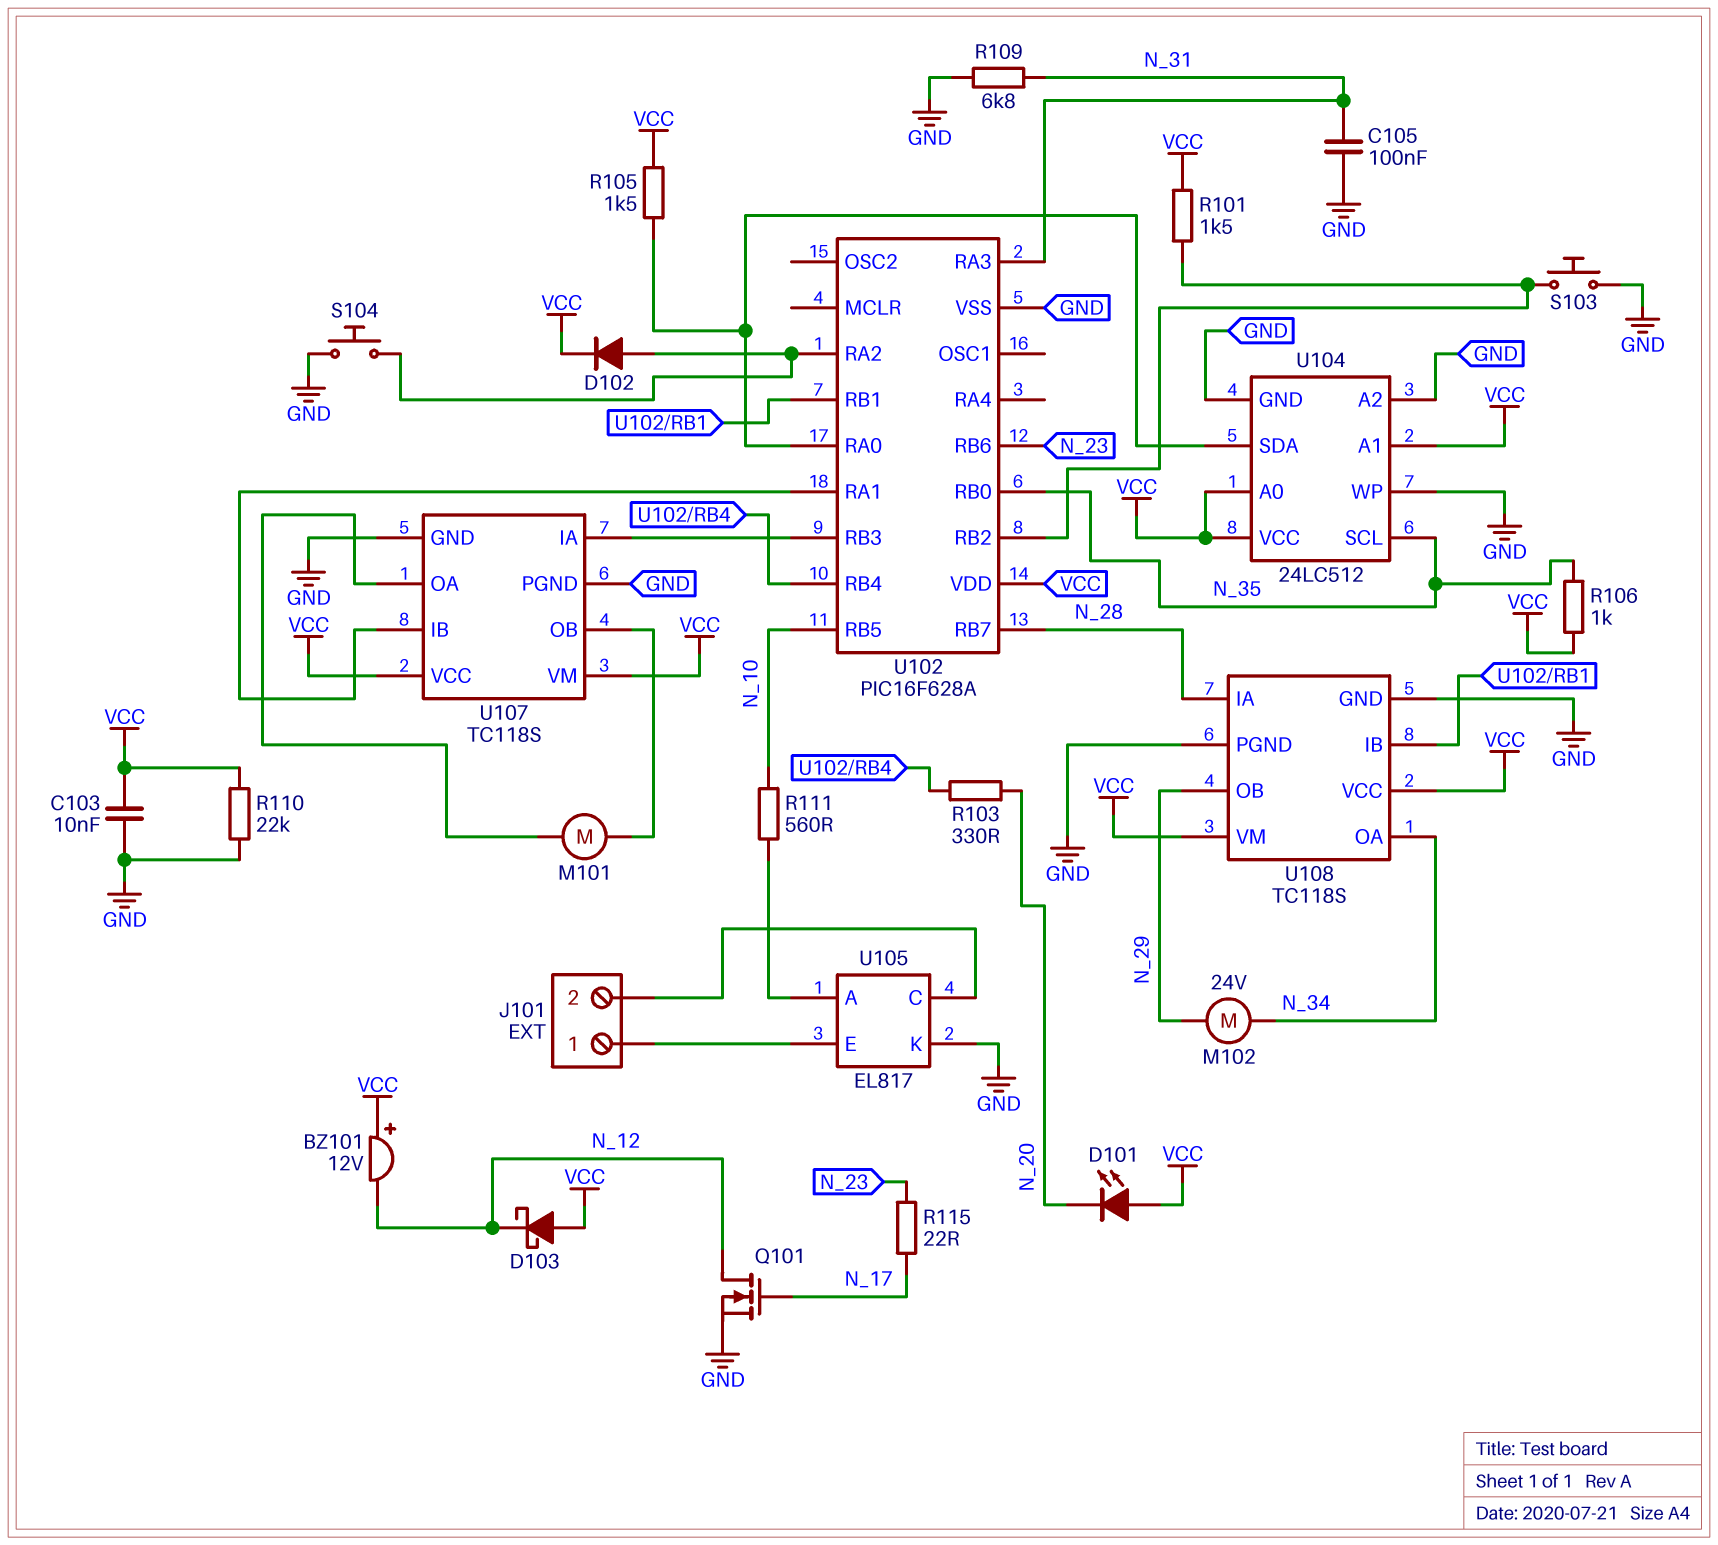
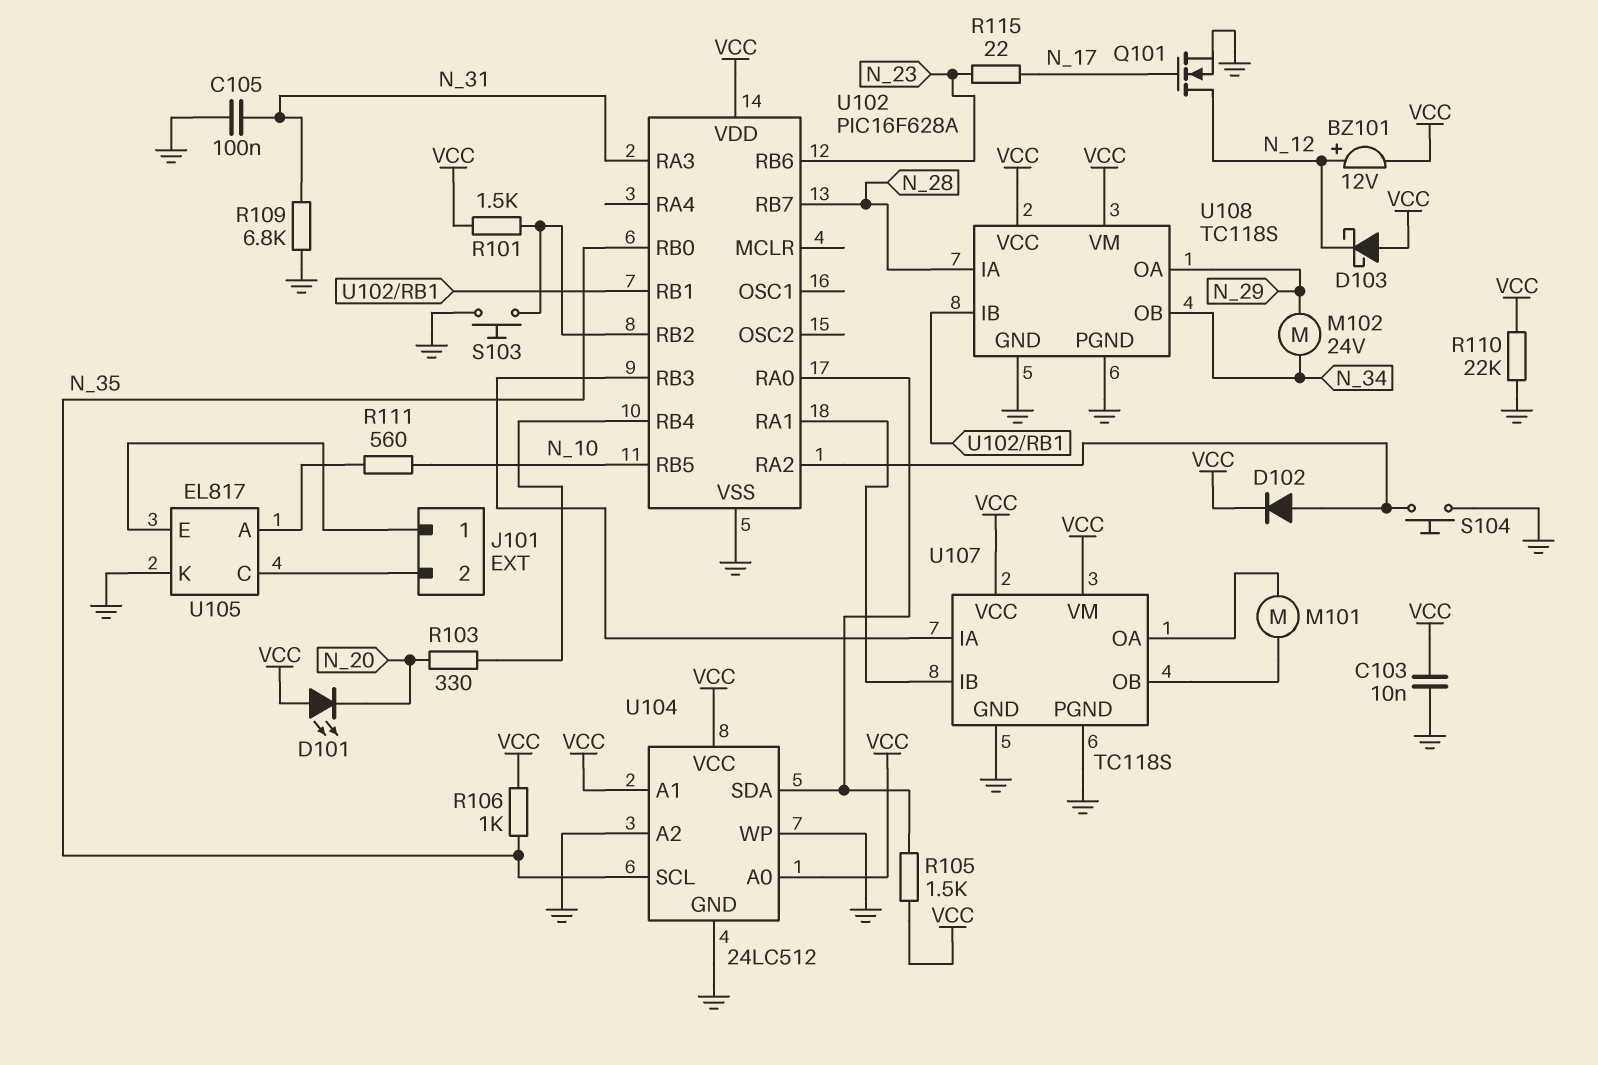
BZ101: buzzer 12V (plus VCC, minus N_12) -> buzzer 12V (plus N_12, minus VCC)
U108 pin OA: N_34 -> N_29
U108 pin OB: N_29 -> N_34

